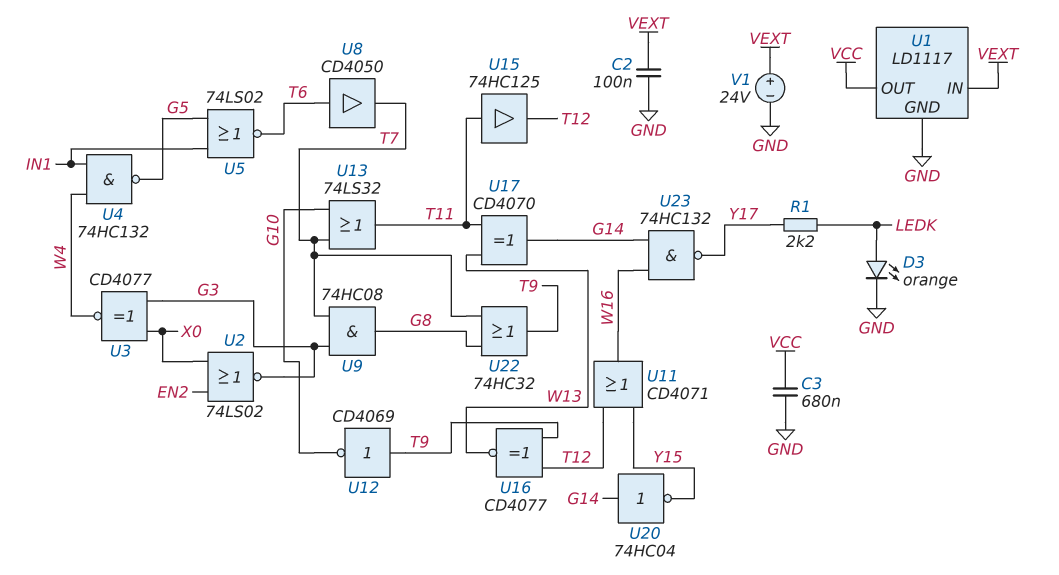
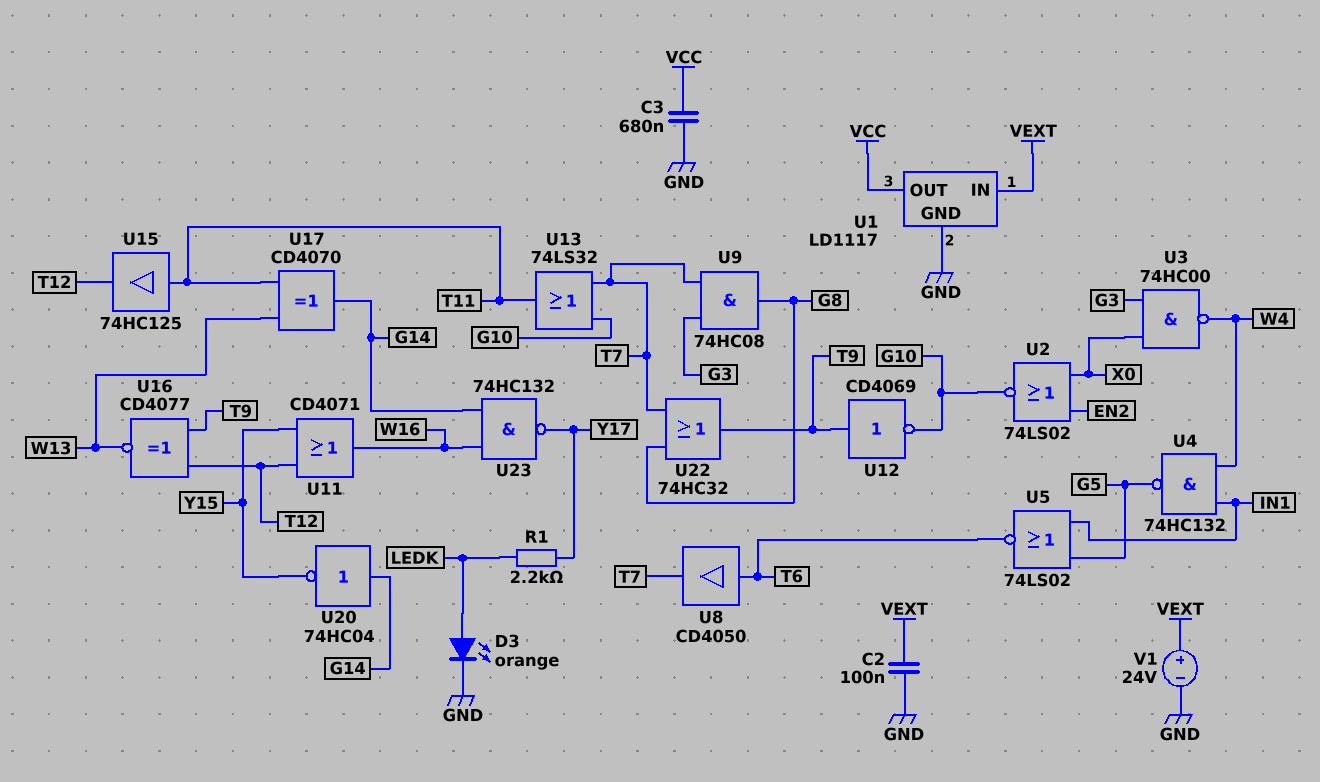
U2: NOR 74LS02 (in EN2, in X0, out G3) -> NOR 74LS02 (in EN2, in X0, out G10)
U3: XNOR CD4077 (in G3, in X0, out W4) -> NAND 74HC00 (in G3, in X0, out W4)

